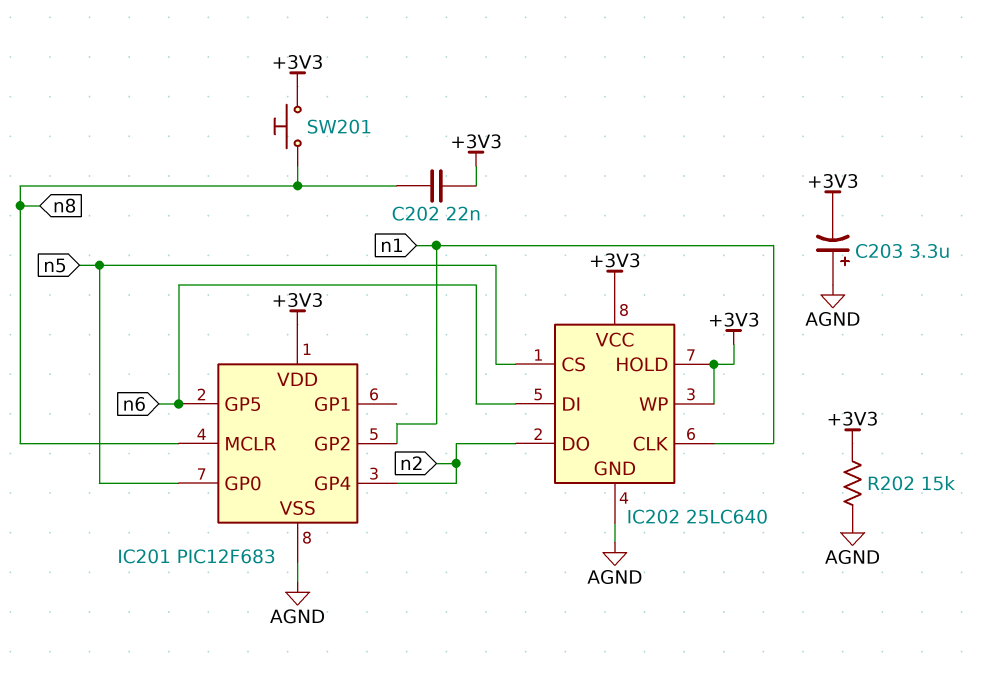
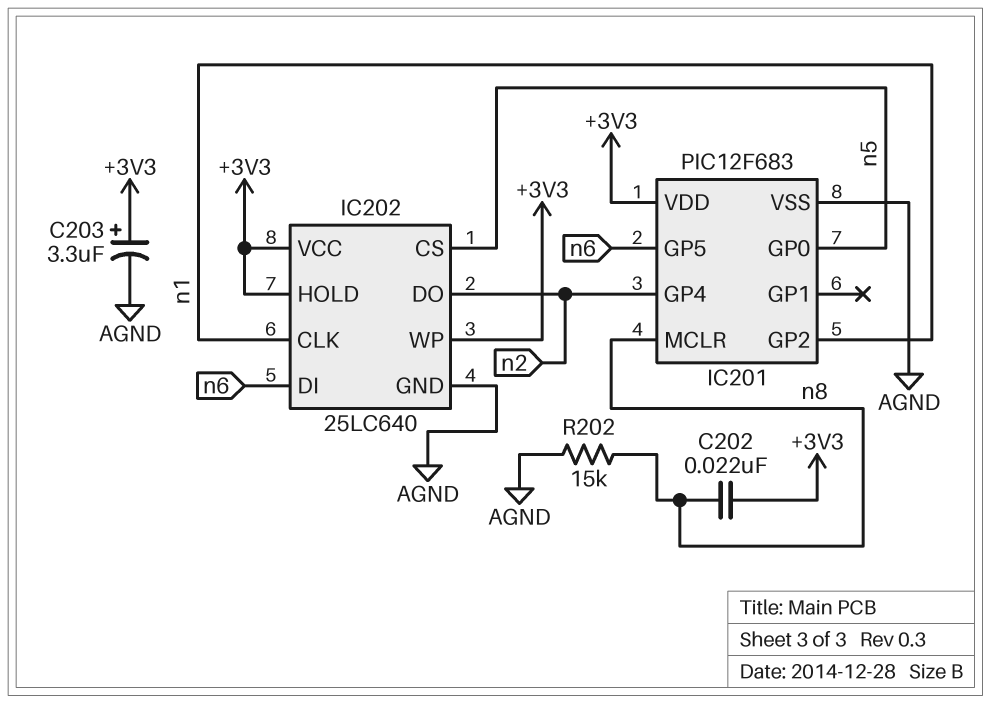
C203: 3.3uF (plus AGND, minus +3V3) -> 3.3uF (plus +3V3, minus AGND)
R202: 15k (+3V3, AGND) -> 15k (AGND, n8)
SW201: button (+3V3, n8) -> none

